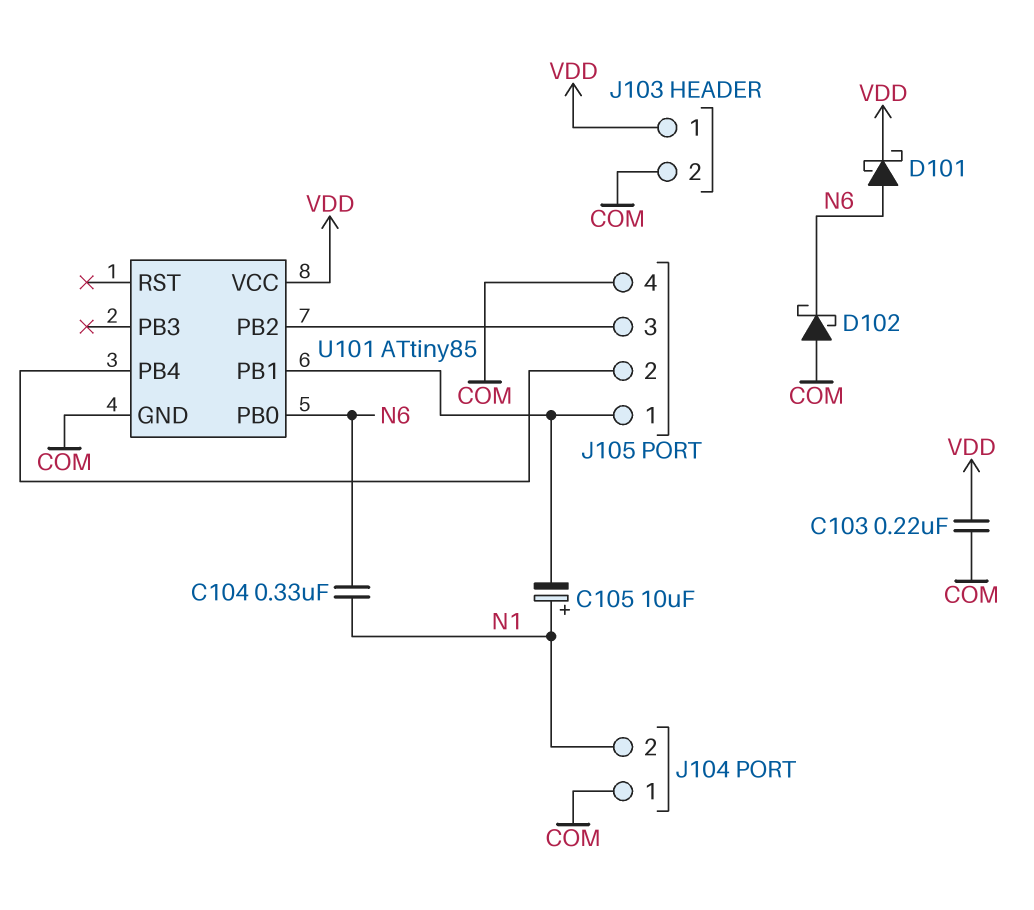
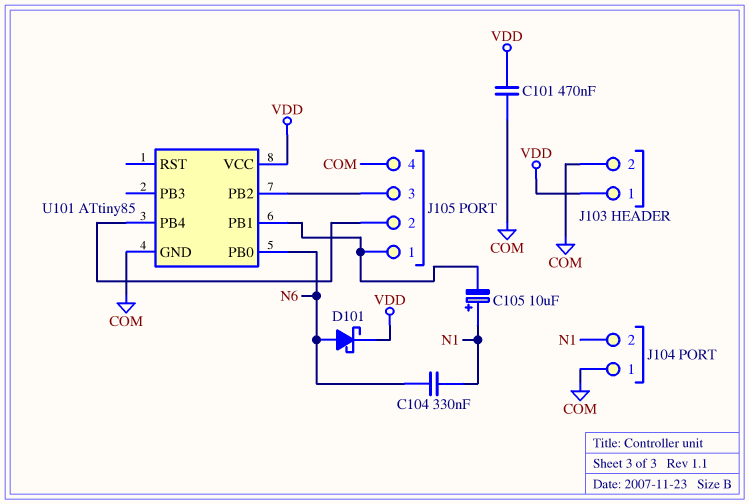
C101: none -> 470nF (COM, VDD)
C103: 220nF (COM, VDD) -> none
D102: schottky (A COM, K N6) -> none

